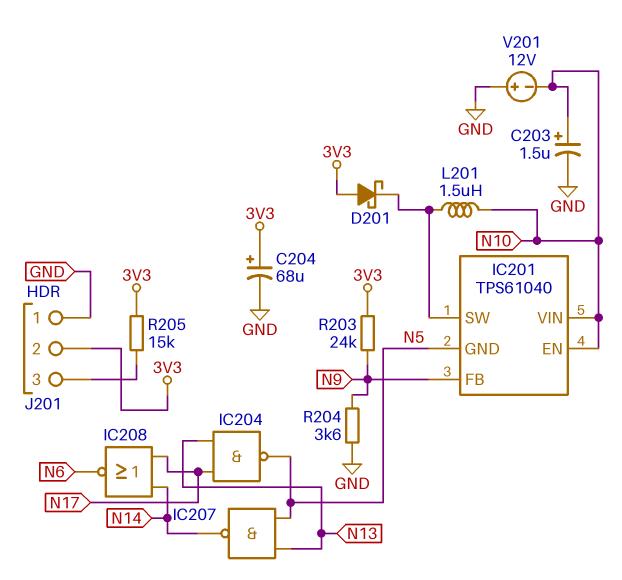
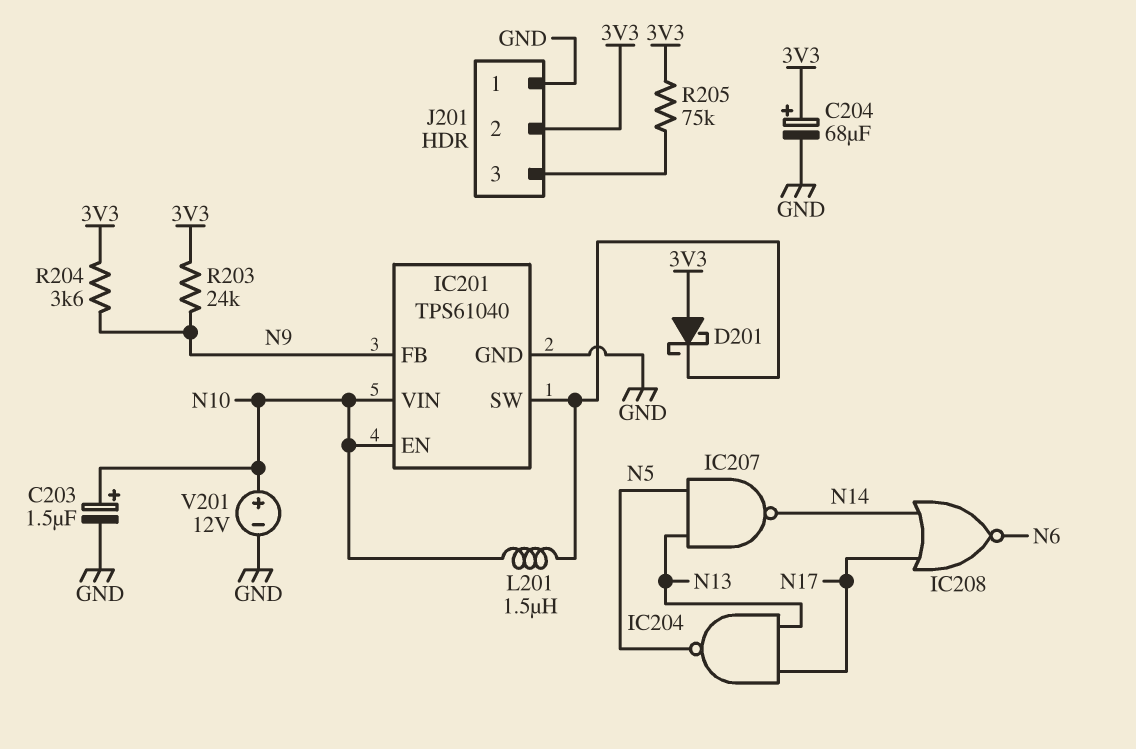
IC201 pin GND: N5 -> GND
R204: 3.6k (GND, N9) -> 3.6k (3V3, N9)
R205: 15k (3V3, J201/3) -> 75k (3V3, J201/3)
V201: 12V (plus GND, minus N10) -> 12V (plus N10, minus GND)

